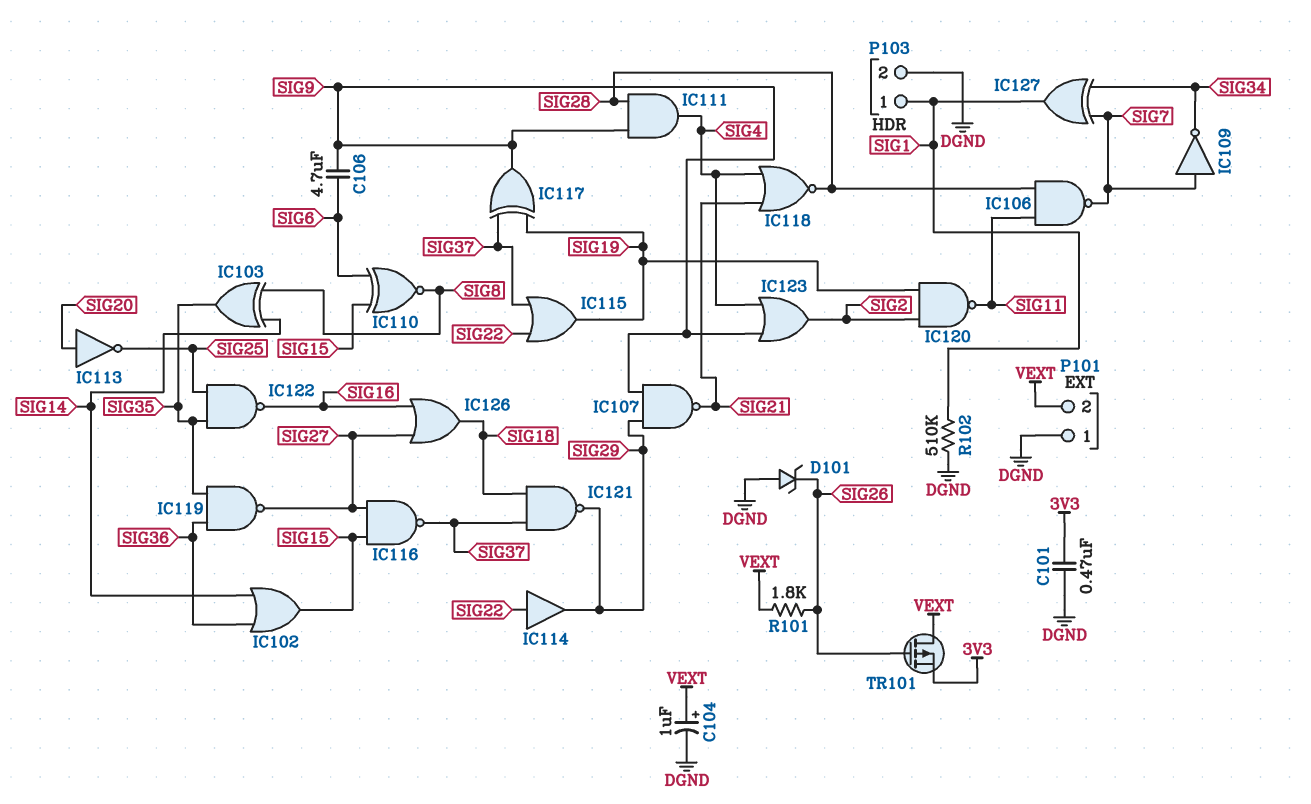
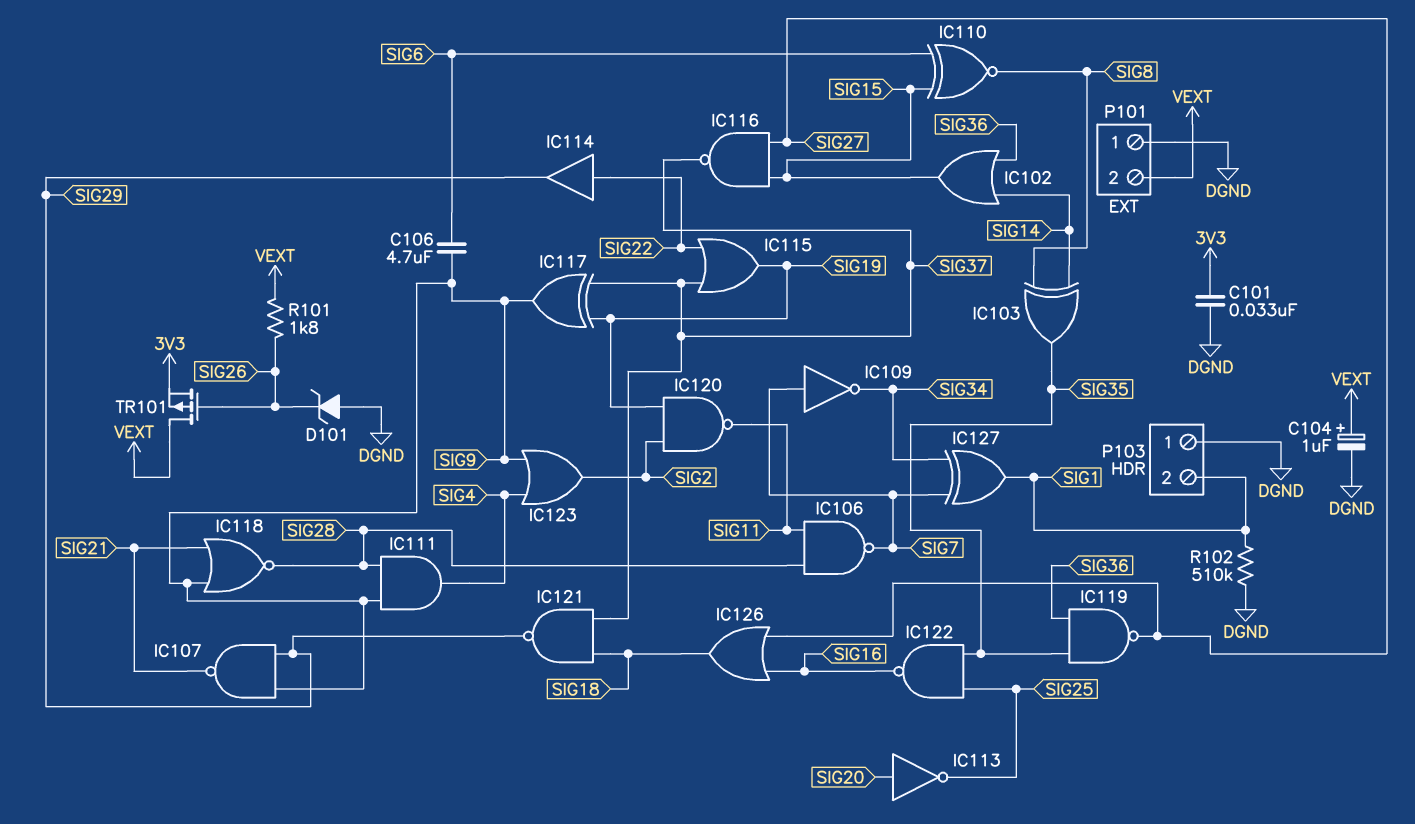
C101: 470nF (3V3, DGND) -> 33nF (3V3, DGND)
IC118: NOR (in SIG4, in SIG21, out SIG28) -> NOR (in SIG9, in SIG21, out SIG28)
P103 pin 1: SIG1 -> DGND
P103 pin 2: DGND -> SIG1

